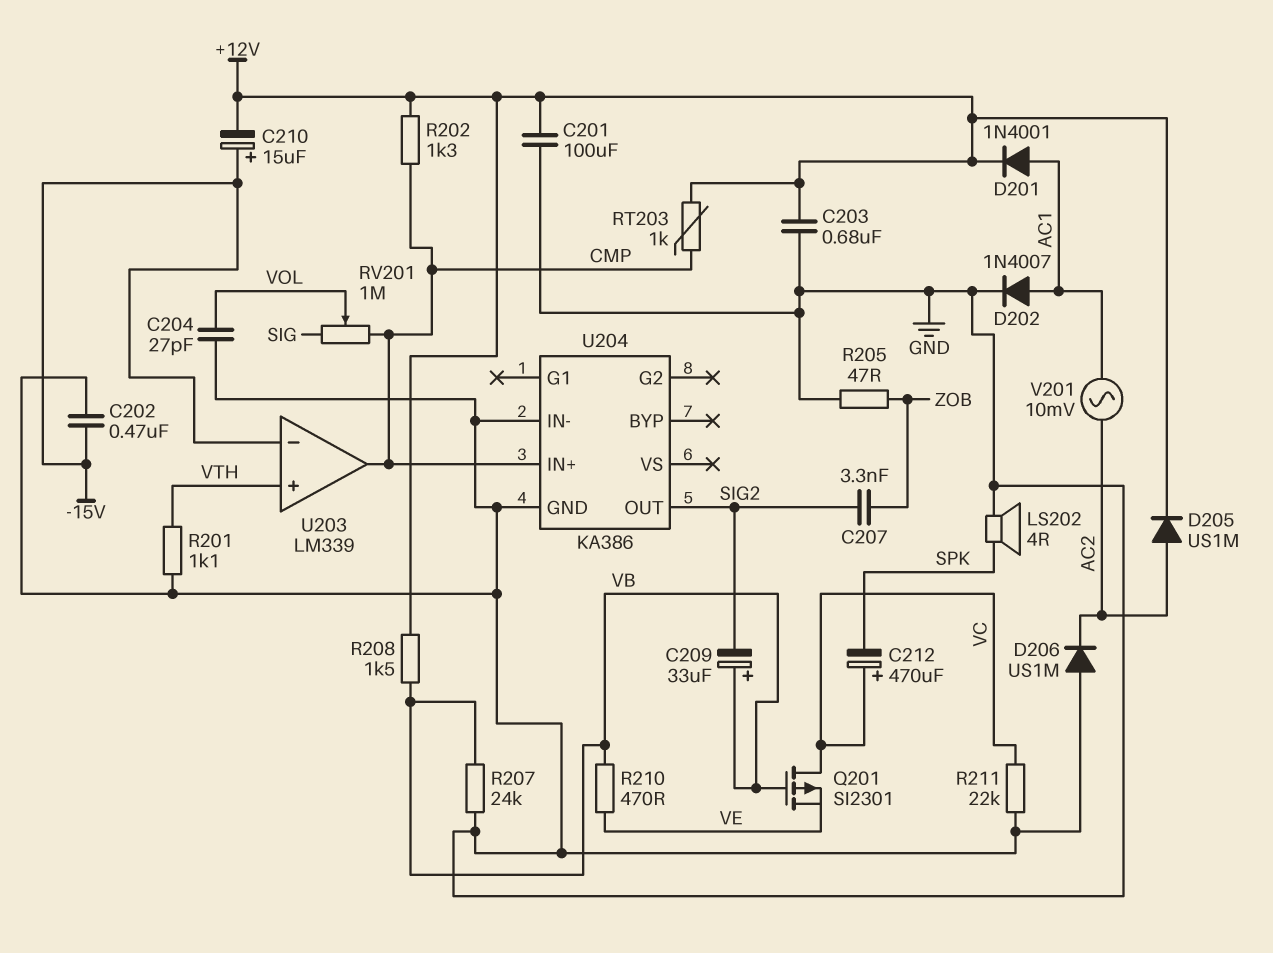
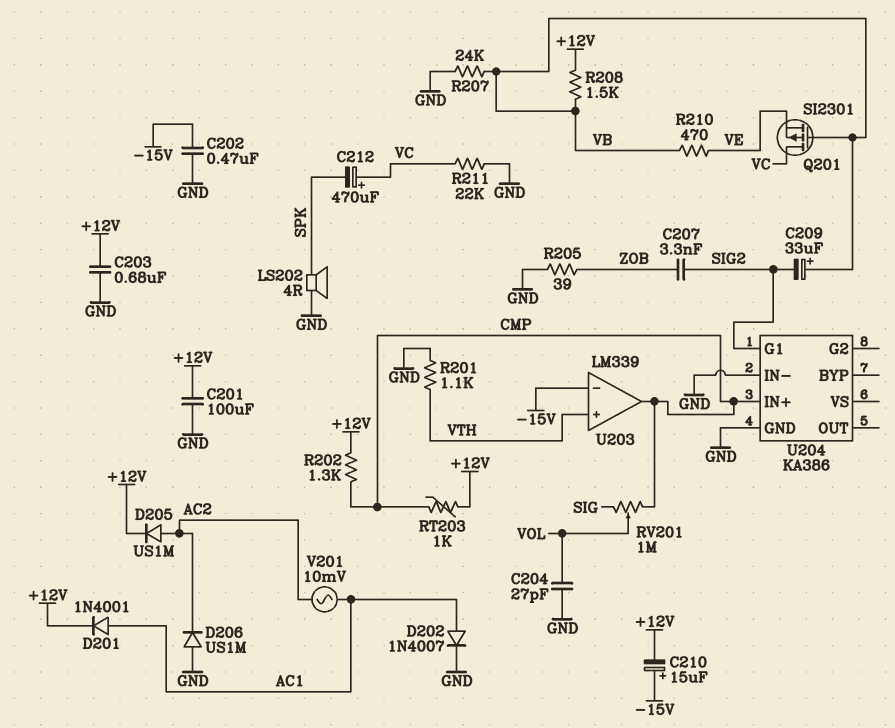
R205: 47 (GND, ZOB) -> 39 (GND, ZOB)
U204 pin G1: none -> SIG2
U204 pin OUT: SIG2 -> none

